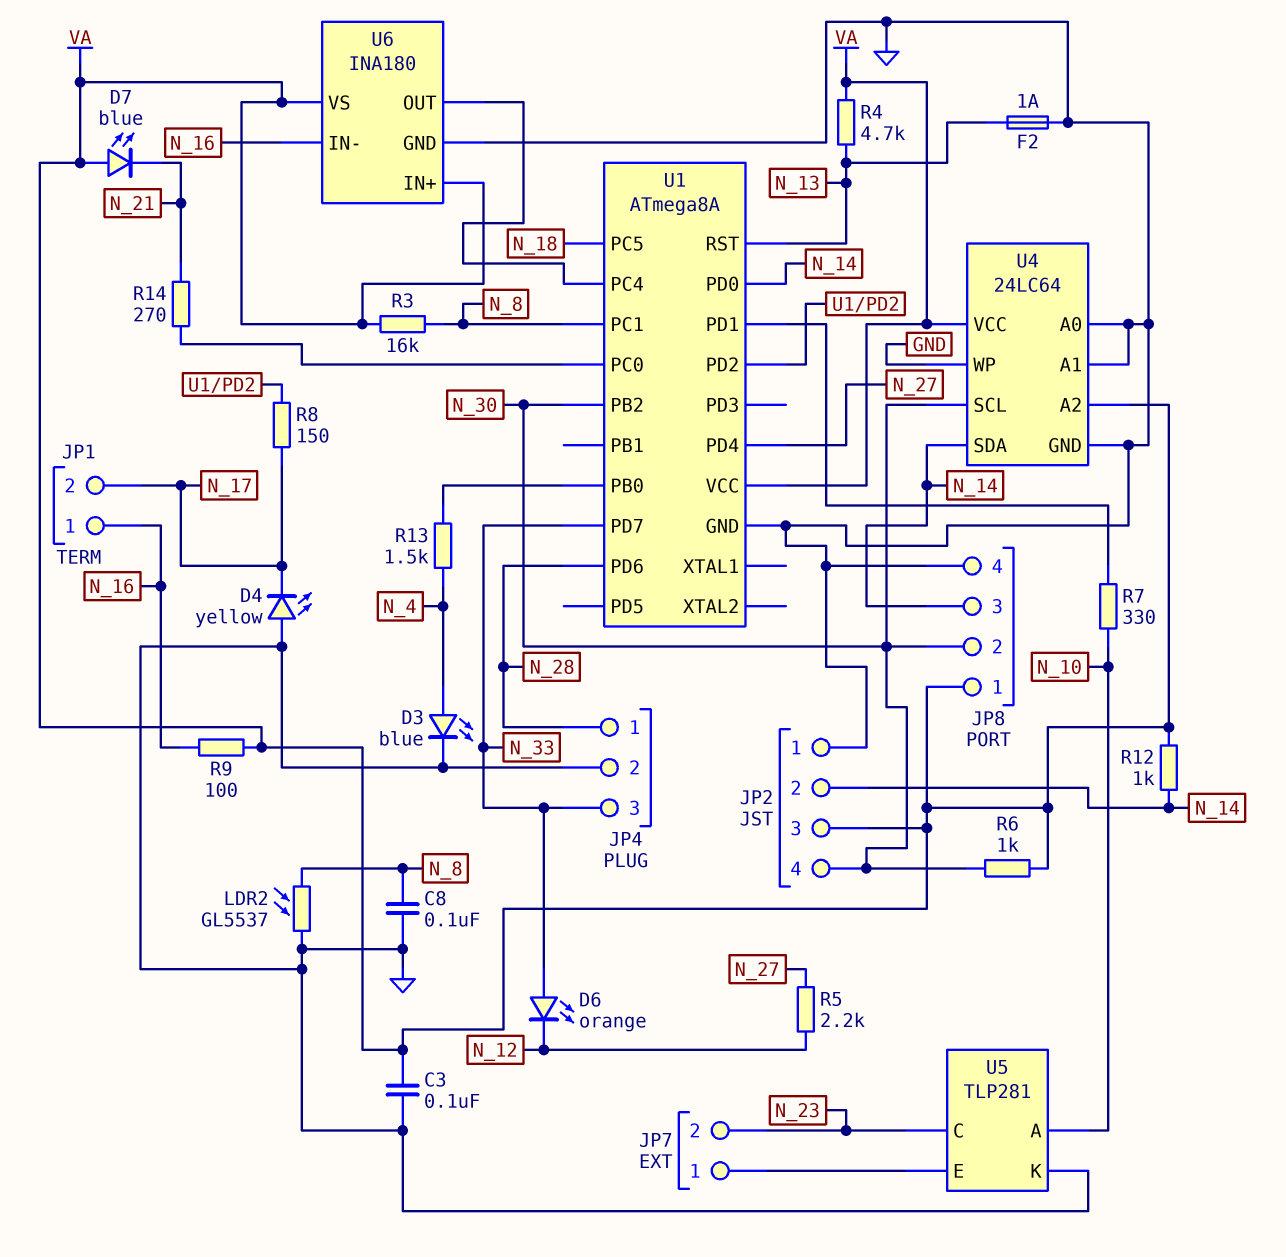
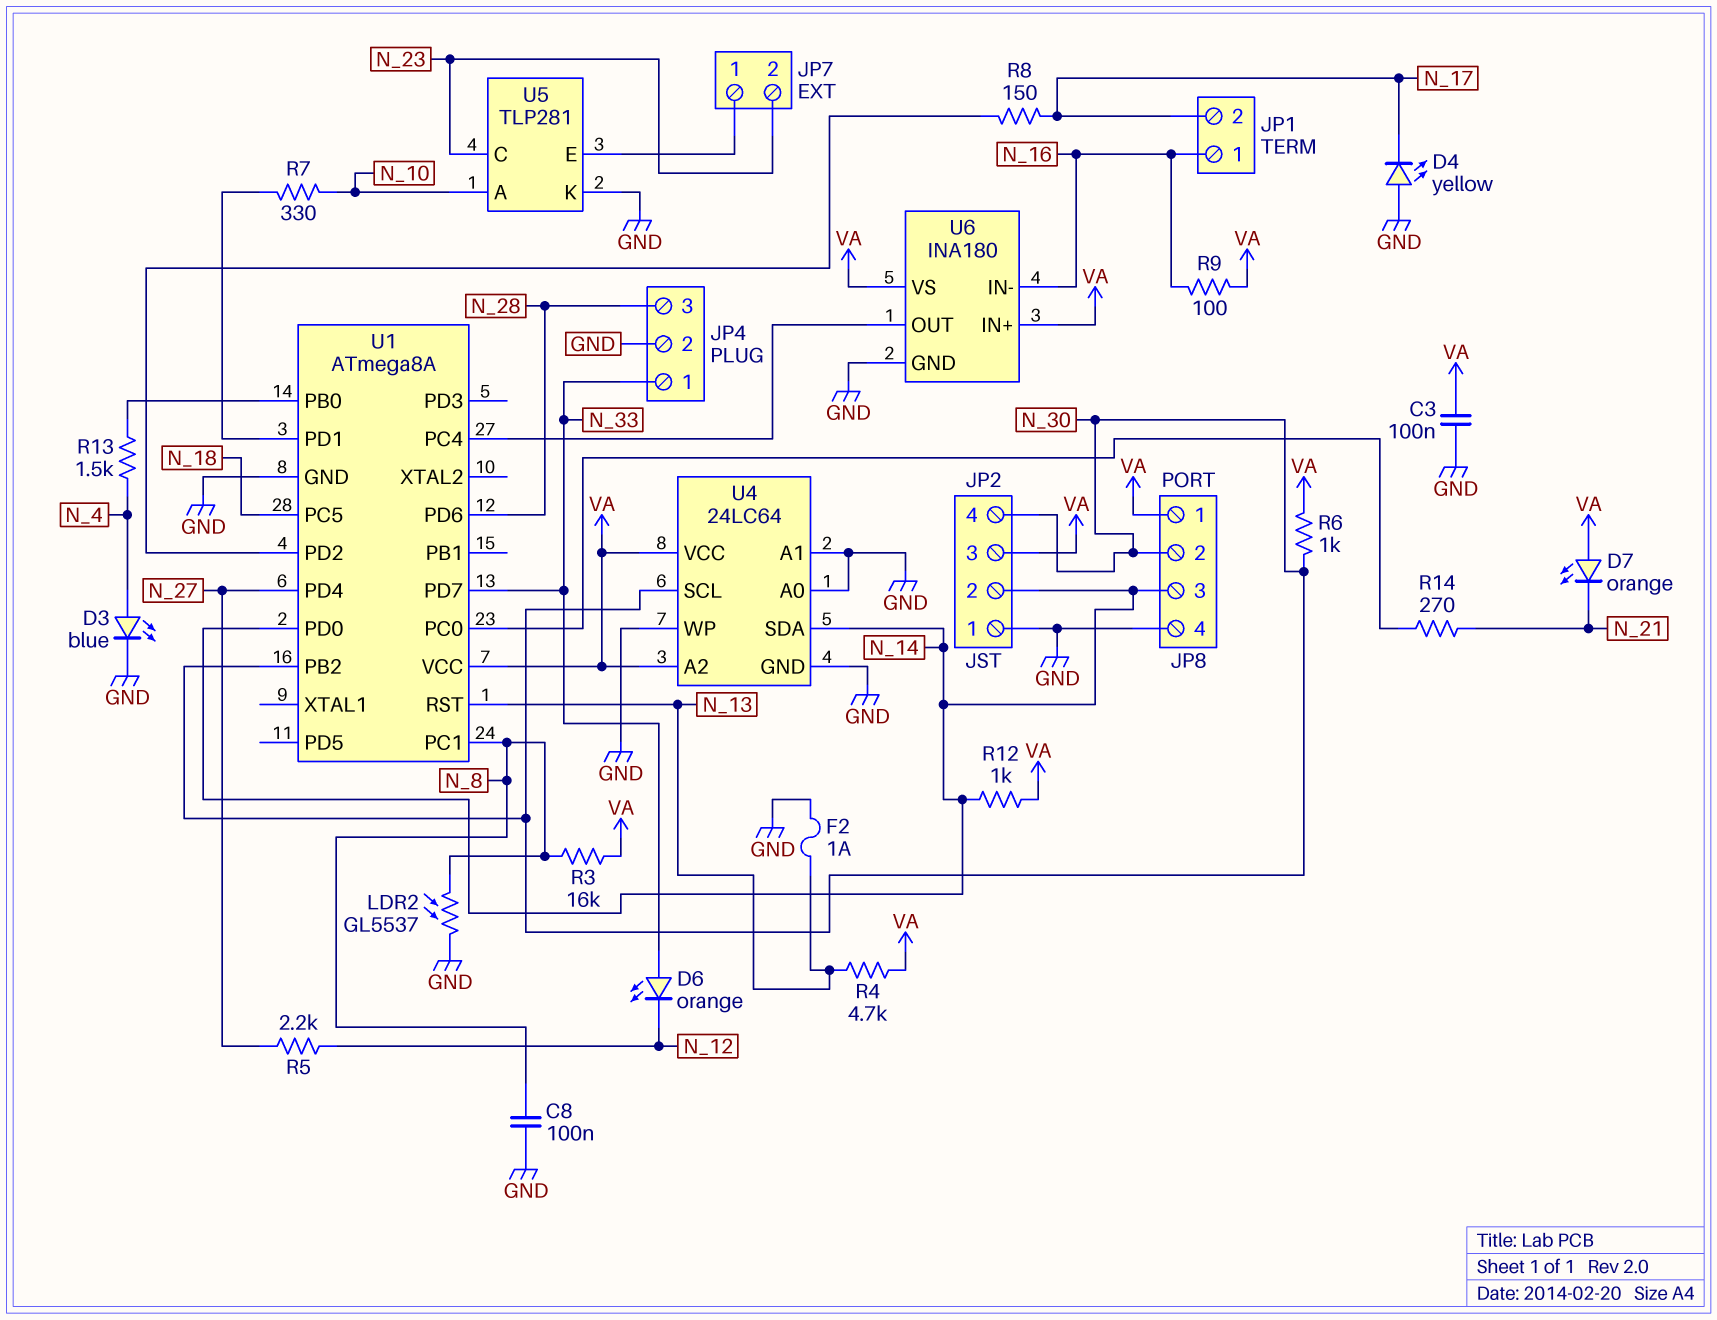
D7: LED blue (A VA, K N_21) -> LED orange (A VA, K N_21)
JP4 pin 1: N_28 -> N_33
JP4 pin 3: N_33 -> N_28

